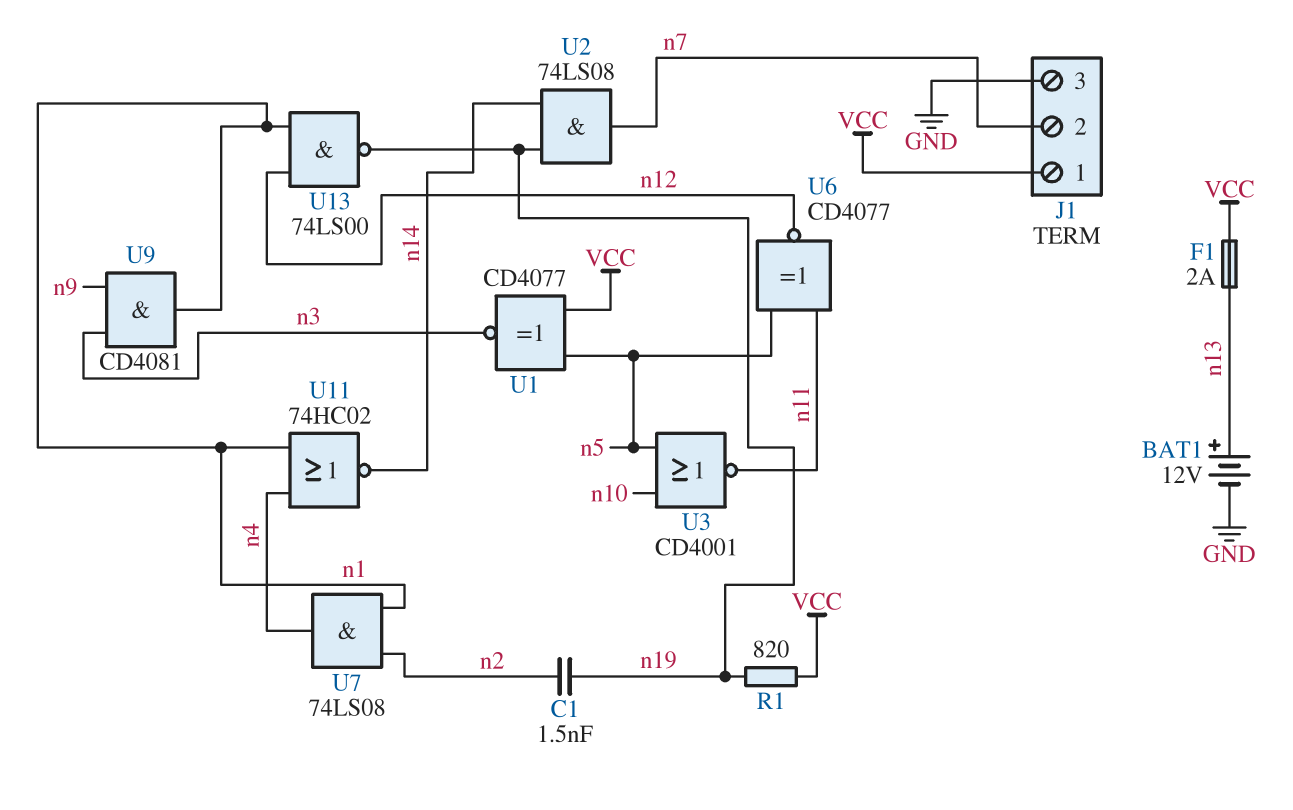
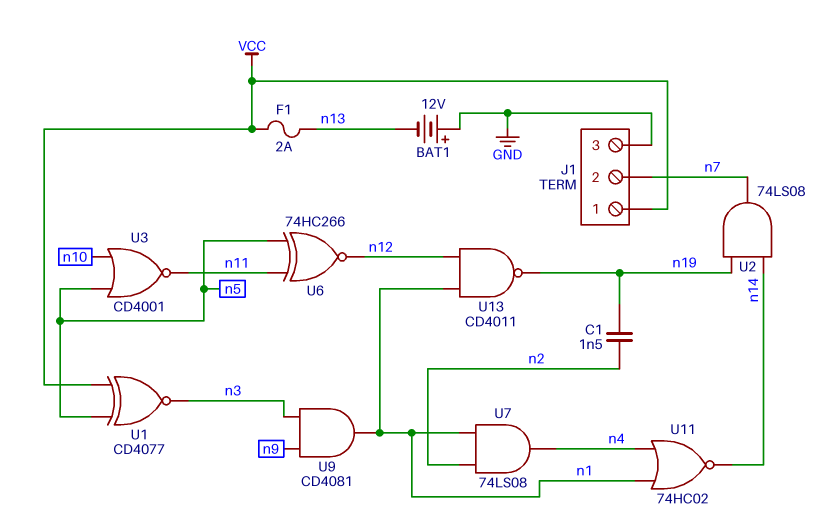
BAT1: 12V (plus n13, minus GND) -> 12V (plus GND, minus n13)
R1: 820 (VCC, n19) -> none
U6: XNOR CD4077 (in n5, in n11, out n12) -> XNOR 74HC266 (in n5, in n11, out n12)
U13: NAND 74LS00 (in n1, in n12, out n19) -> NAND CD4011 (in n1, in n12, out n19)

